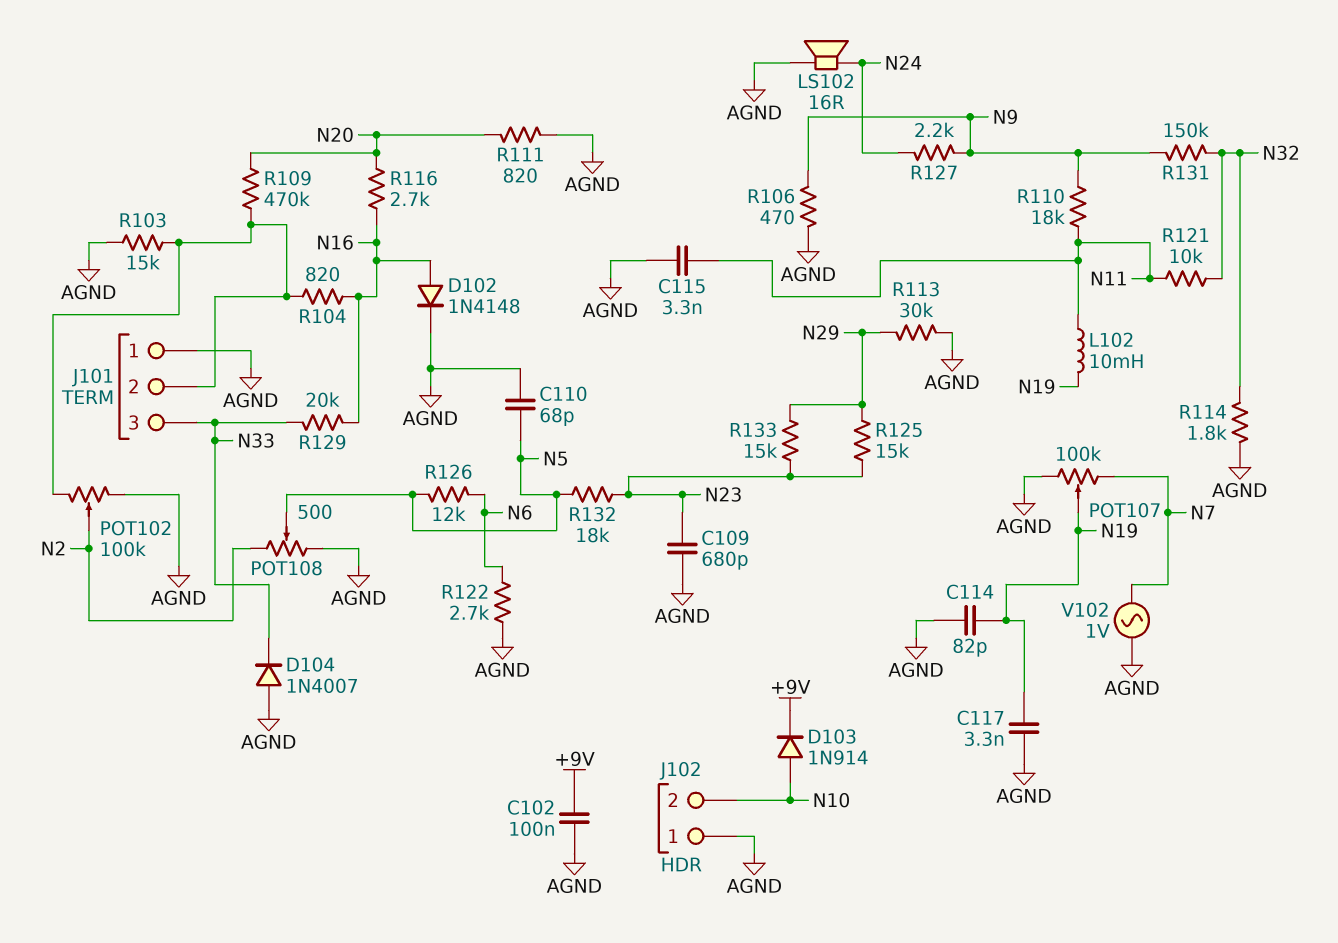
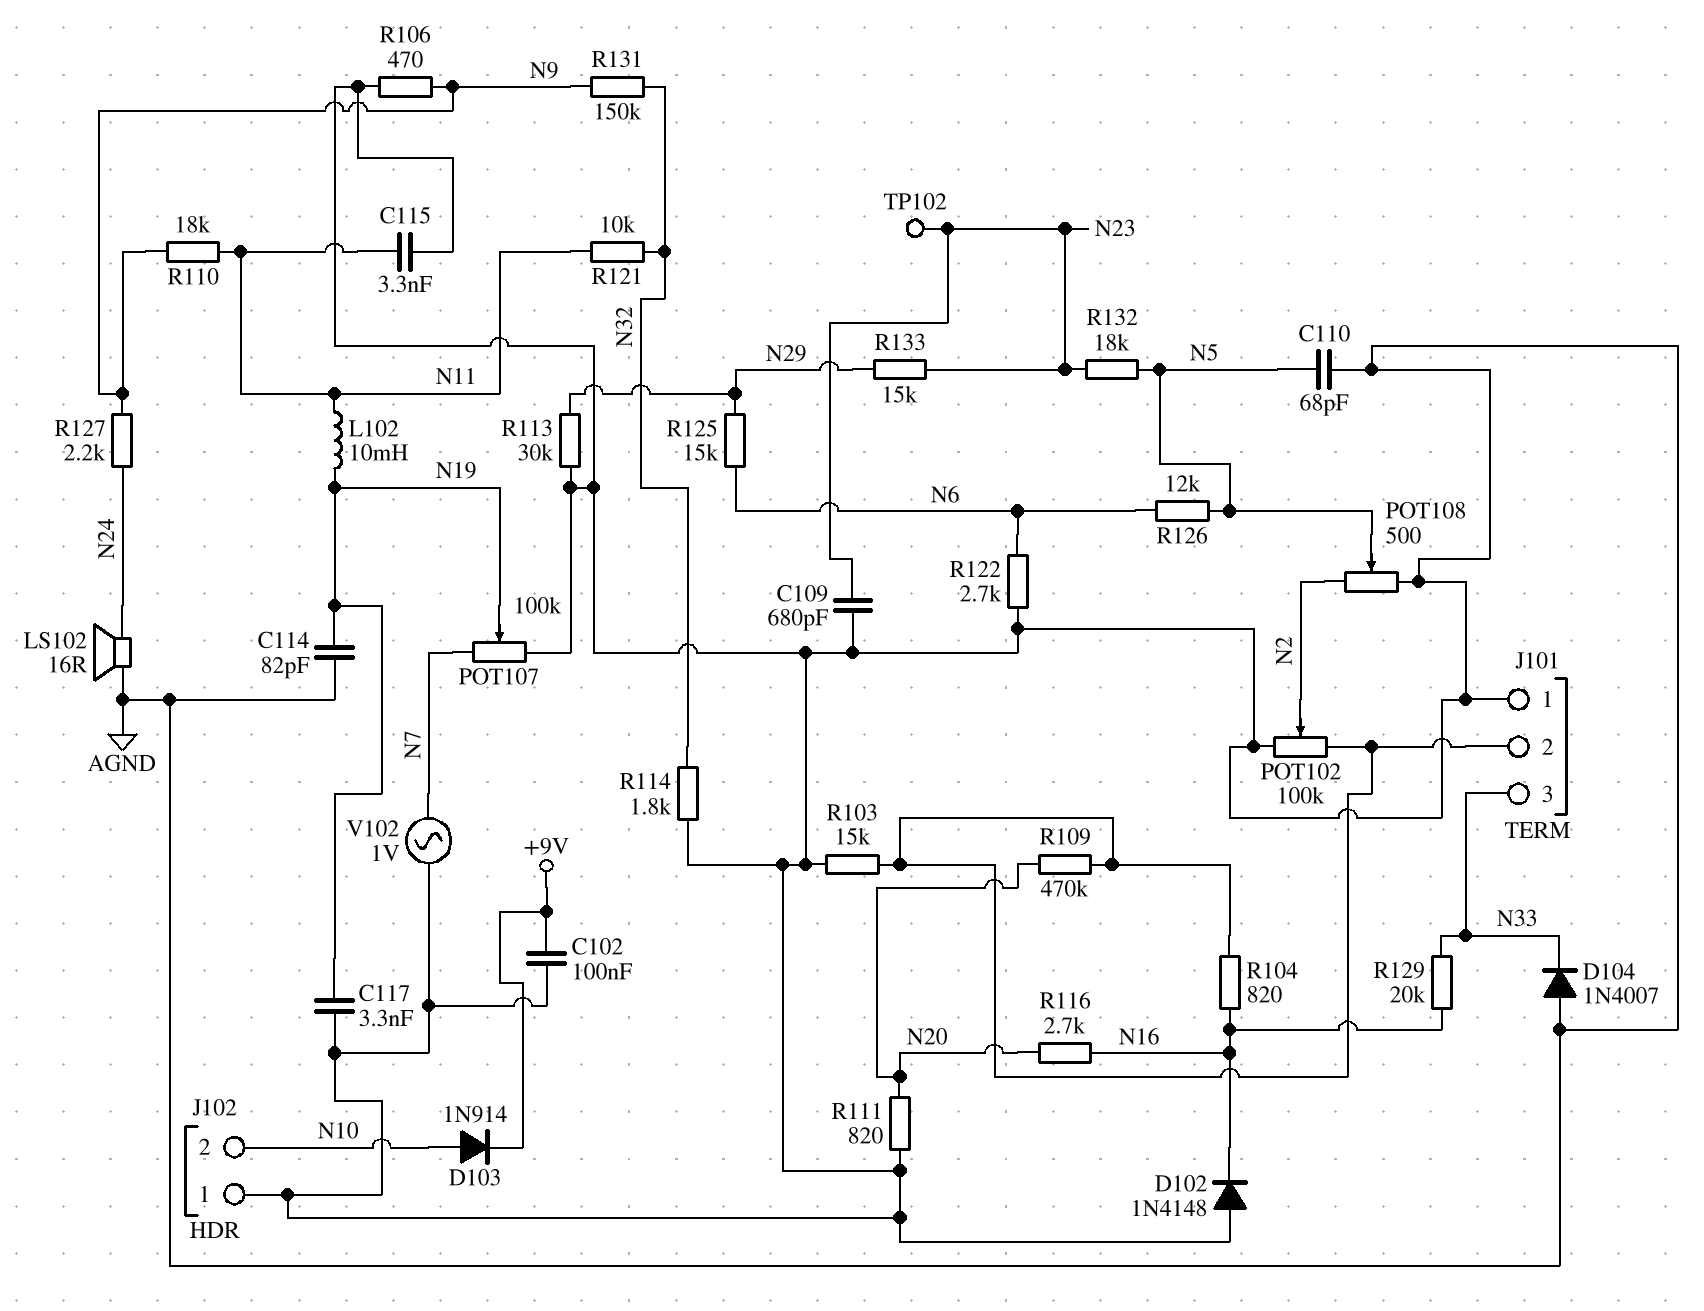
D102: diode 1N4148 (A N16, K AGND) -> diode 1N4148 (A AGND, K N16)
R125: 15k (N23, N29) -> 15k (N6, N29)
TP102: none -> test point (N23)

